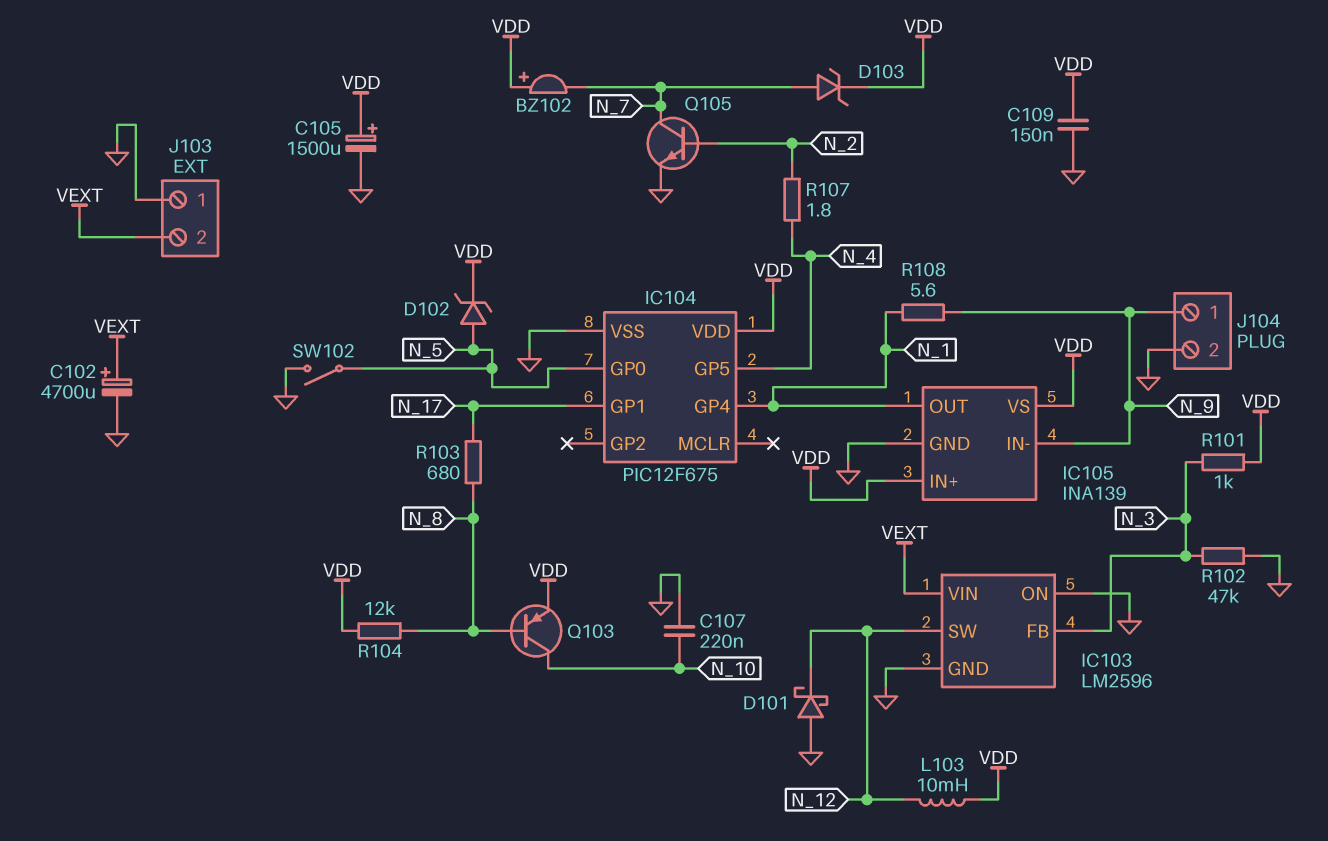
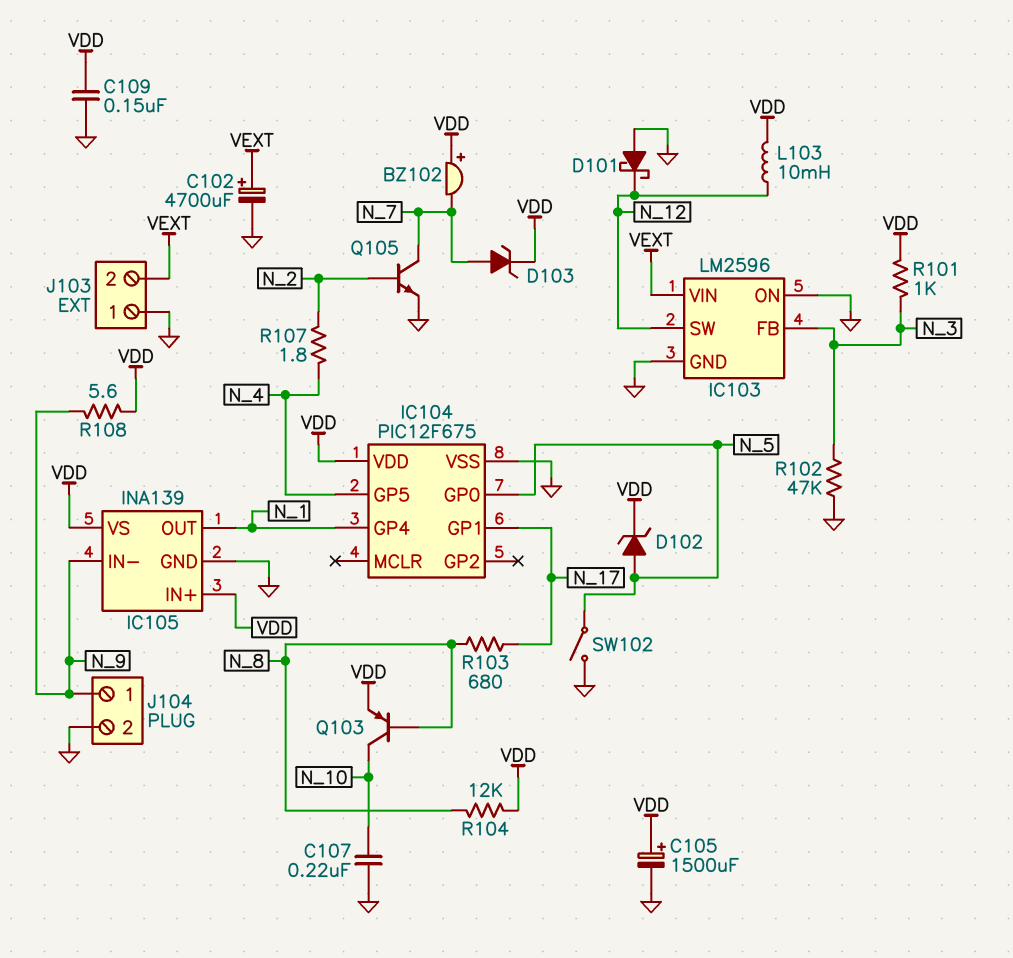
R108: 5.6 (N_1, N_9) -> 5.6 (N_9, VDD)

